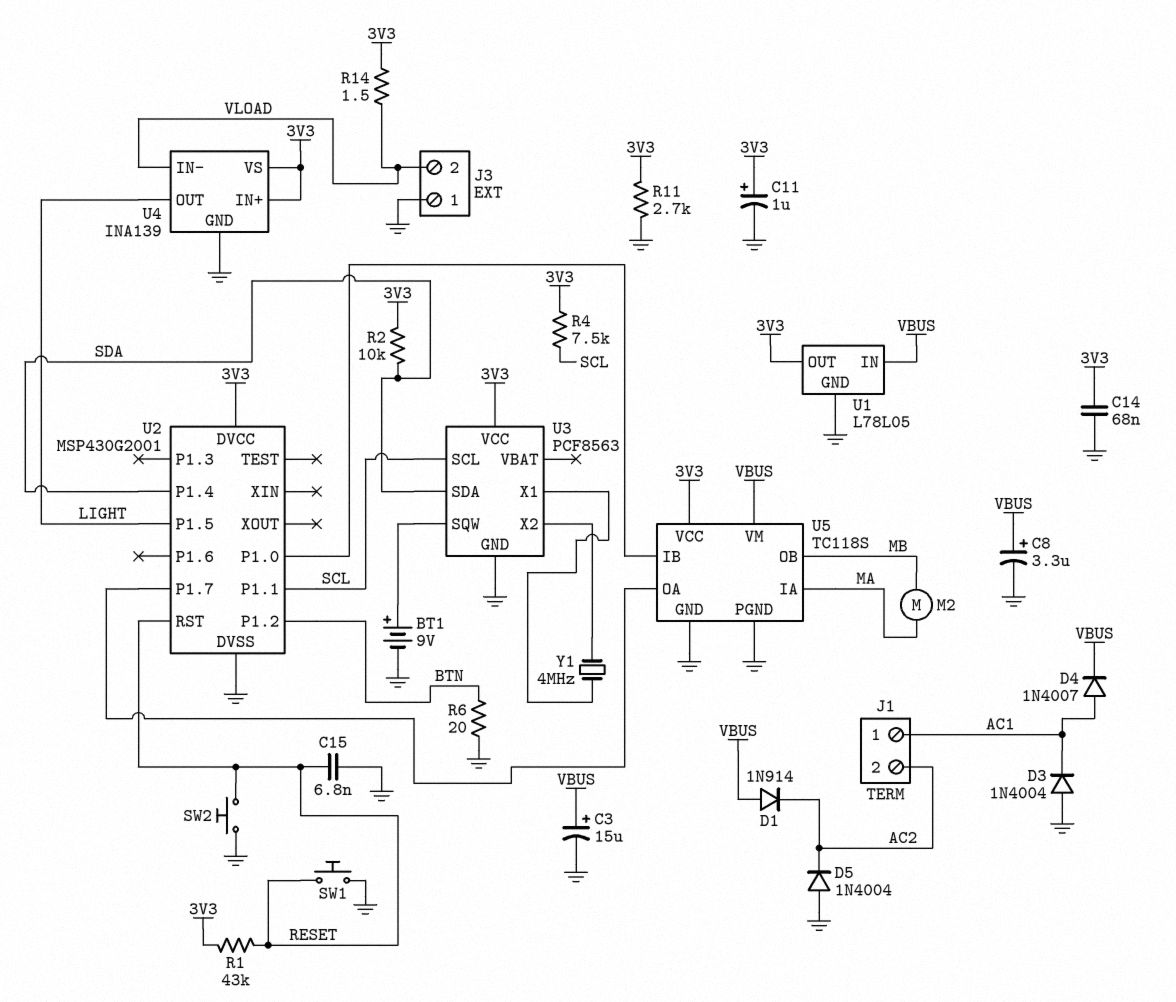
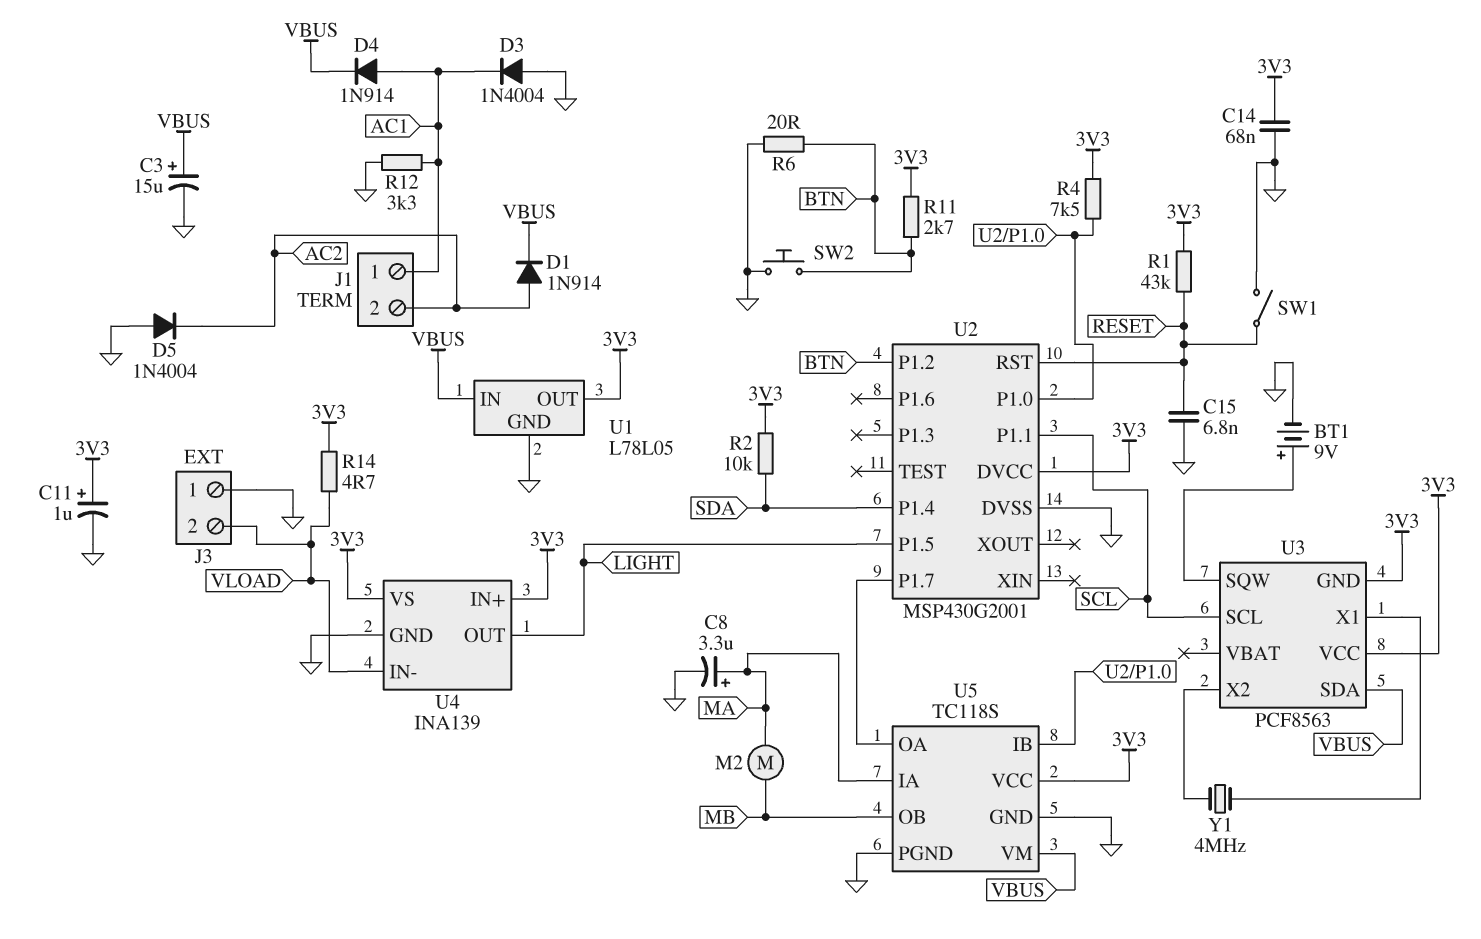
C8: 3.3uF (plus VBUS, minus GND) -> 3.3uF (plus MA, minus GND)
D1: diode 1N914 (A VBUS, K AC2) -> diode 1N914 (A AC2, K VBUS)
D4: diode 1N4007 (A AC1, K VBUS) -> diode 1N914 (A AC1, K VBUS)
R4: 7.5k (3V3, SCL) -> 7.5k (3V3, U2/P1.0)
R11: 2.7k (3V3, GND) -> 2.7k (3V3, BTN)
R12: none -> 3.3k (AC1, GND)
R14: 1.5 (3V3, VLOAD) -> 4.7 (3V3, VLOAD)
SW1: button (GND, RESET) -> switch (GND, RESET)
SW2: button (GND, RESET) -> button (BTN, GND)
U3 pin GND: GND -> 3V3
U3 pin SDA: SDA -> VBUS

